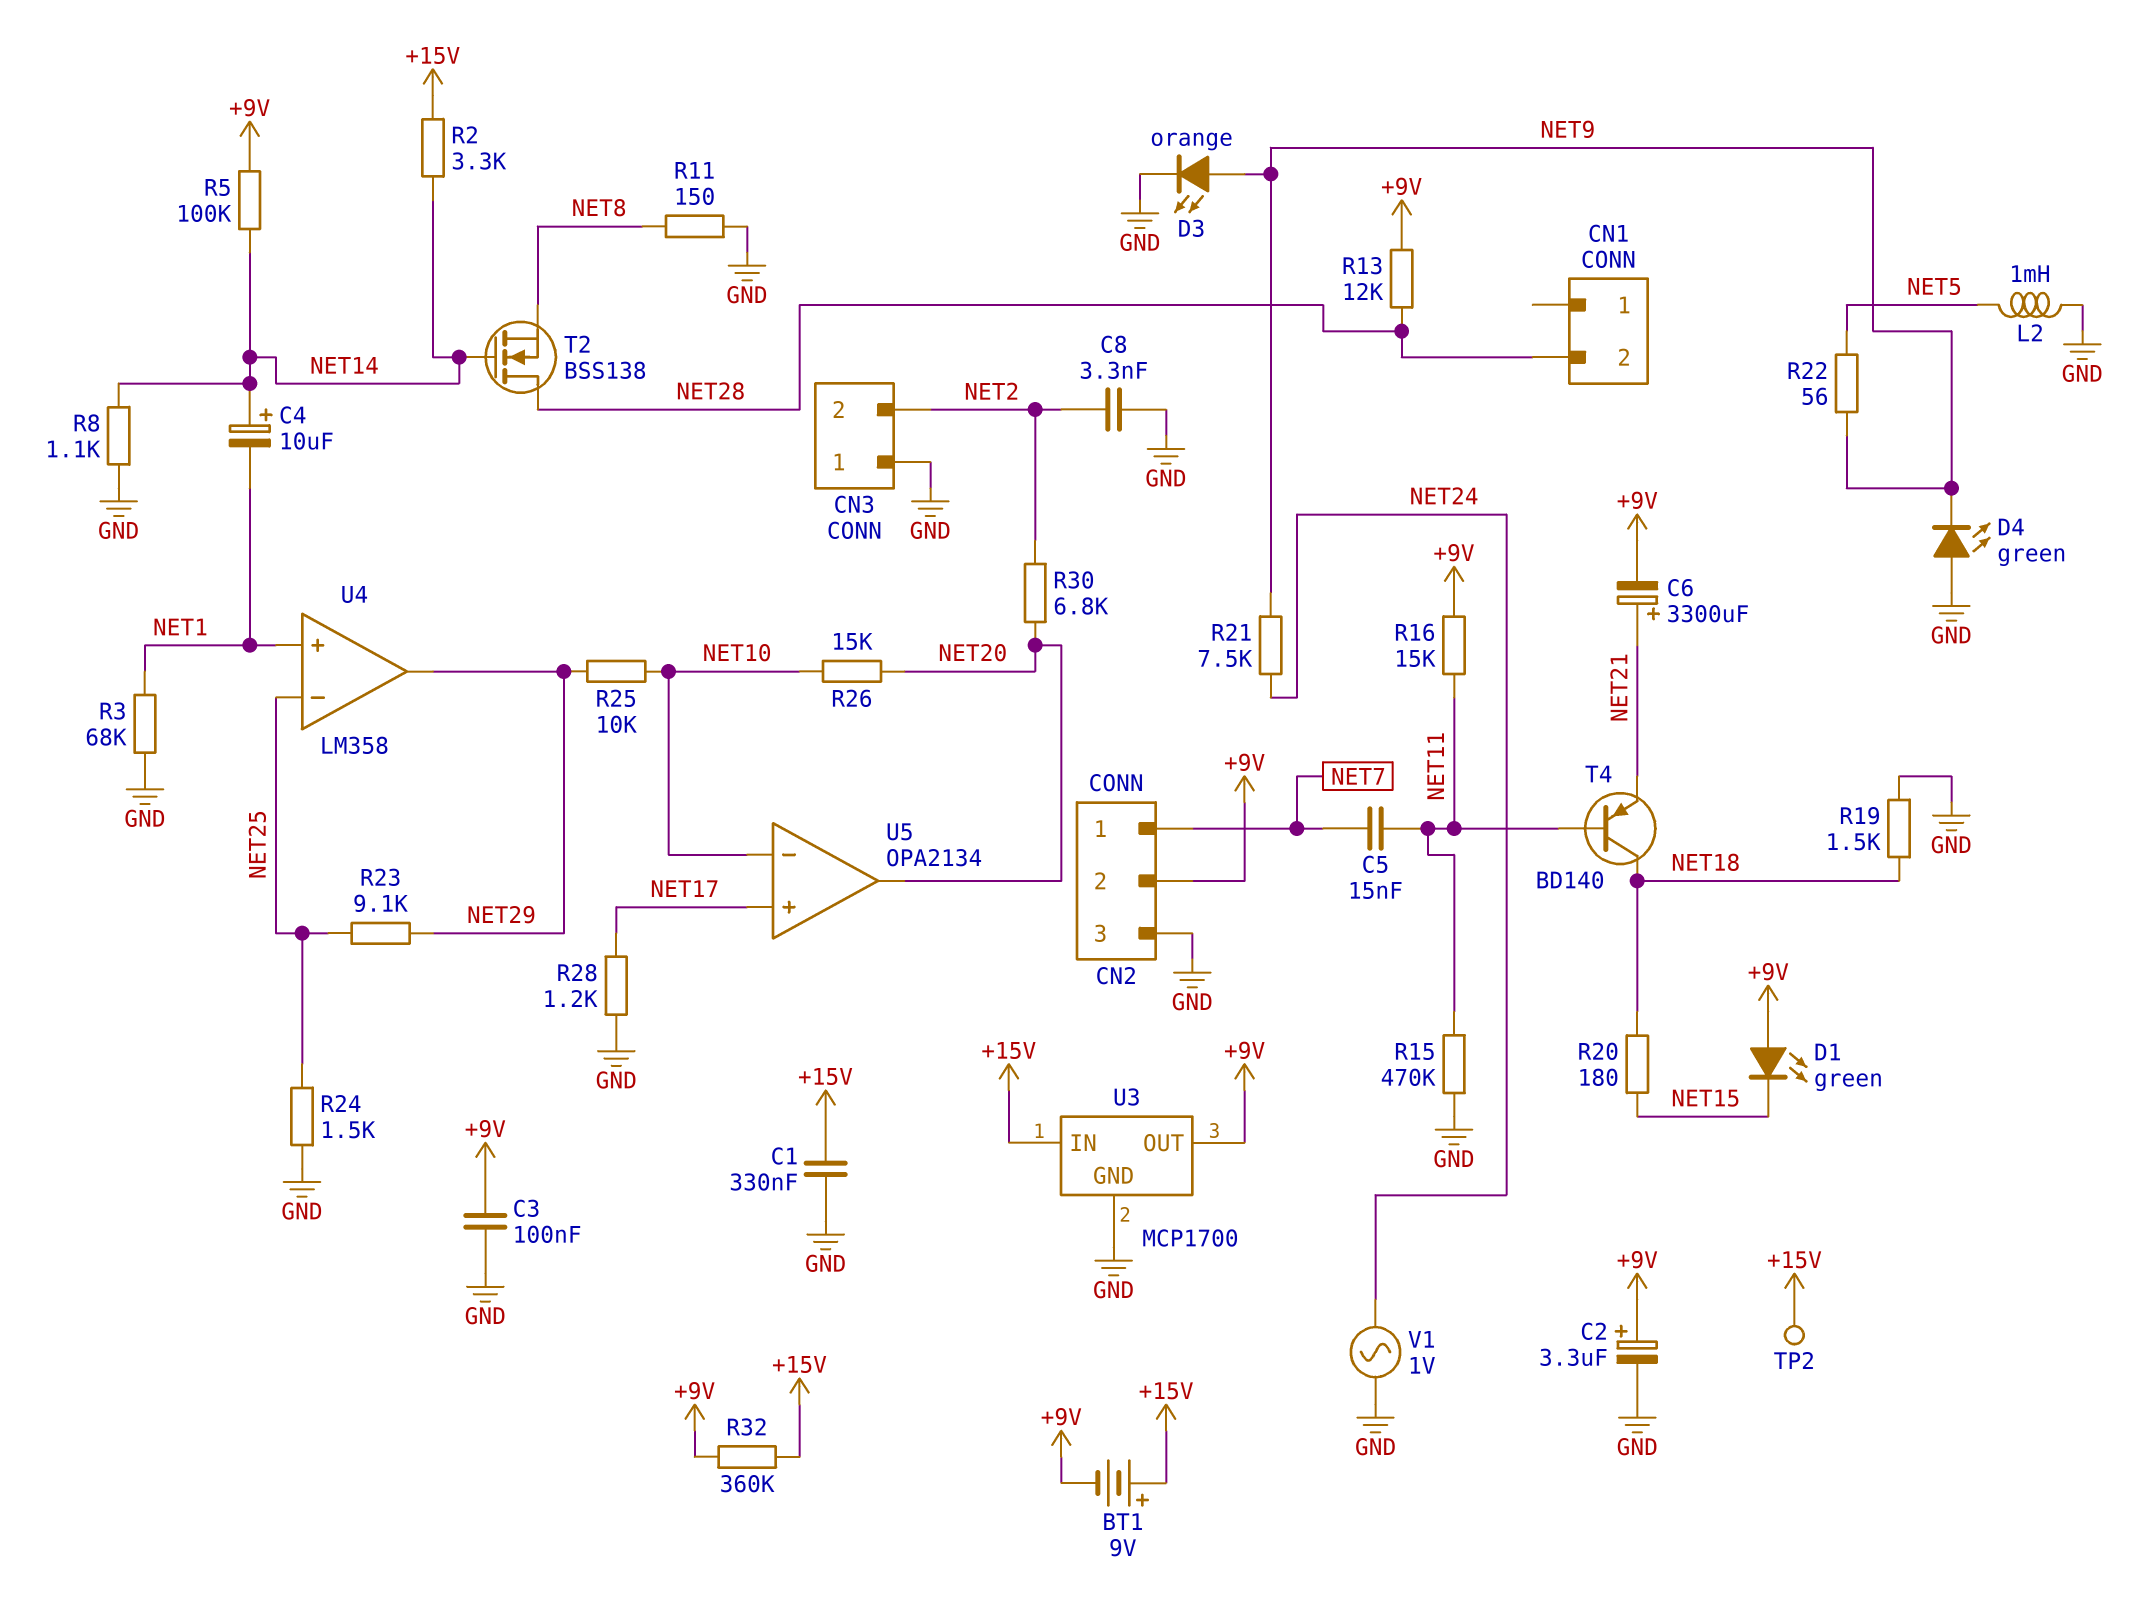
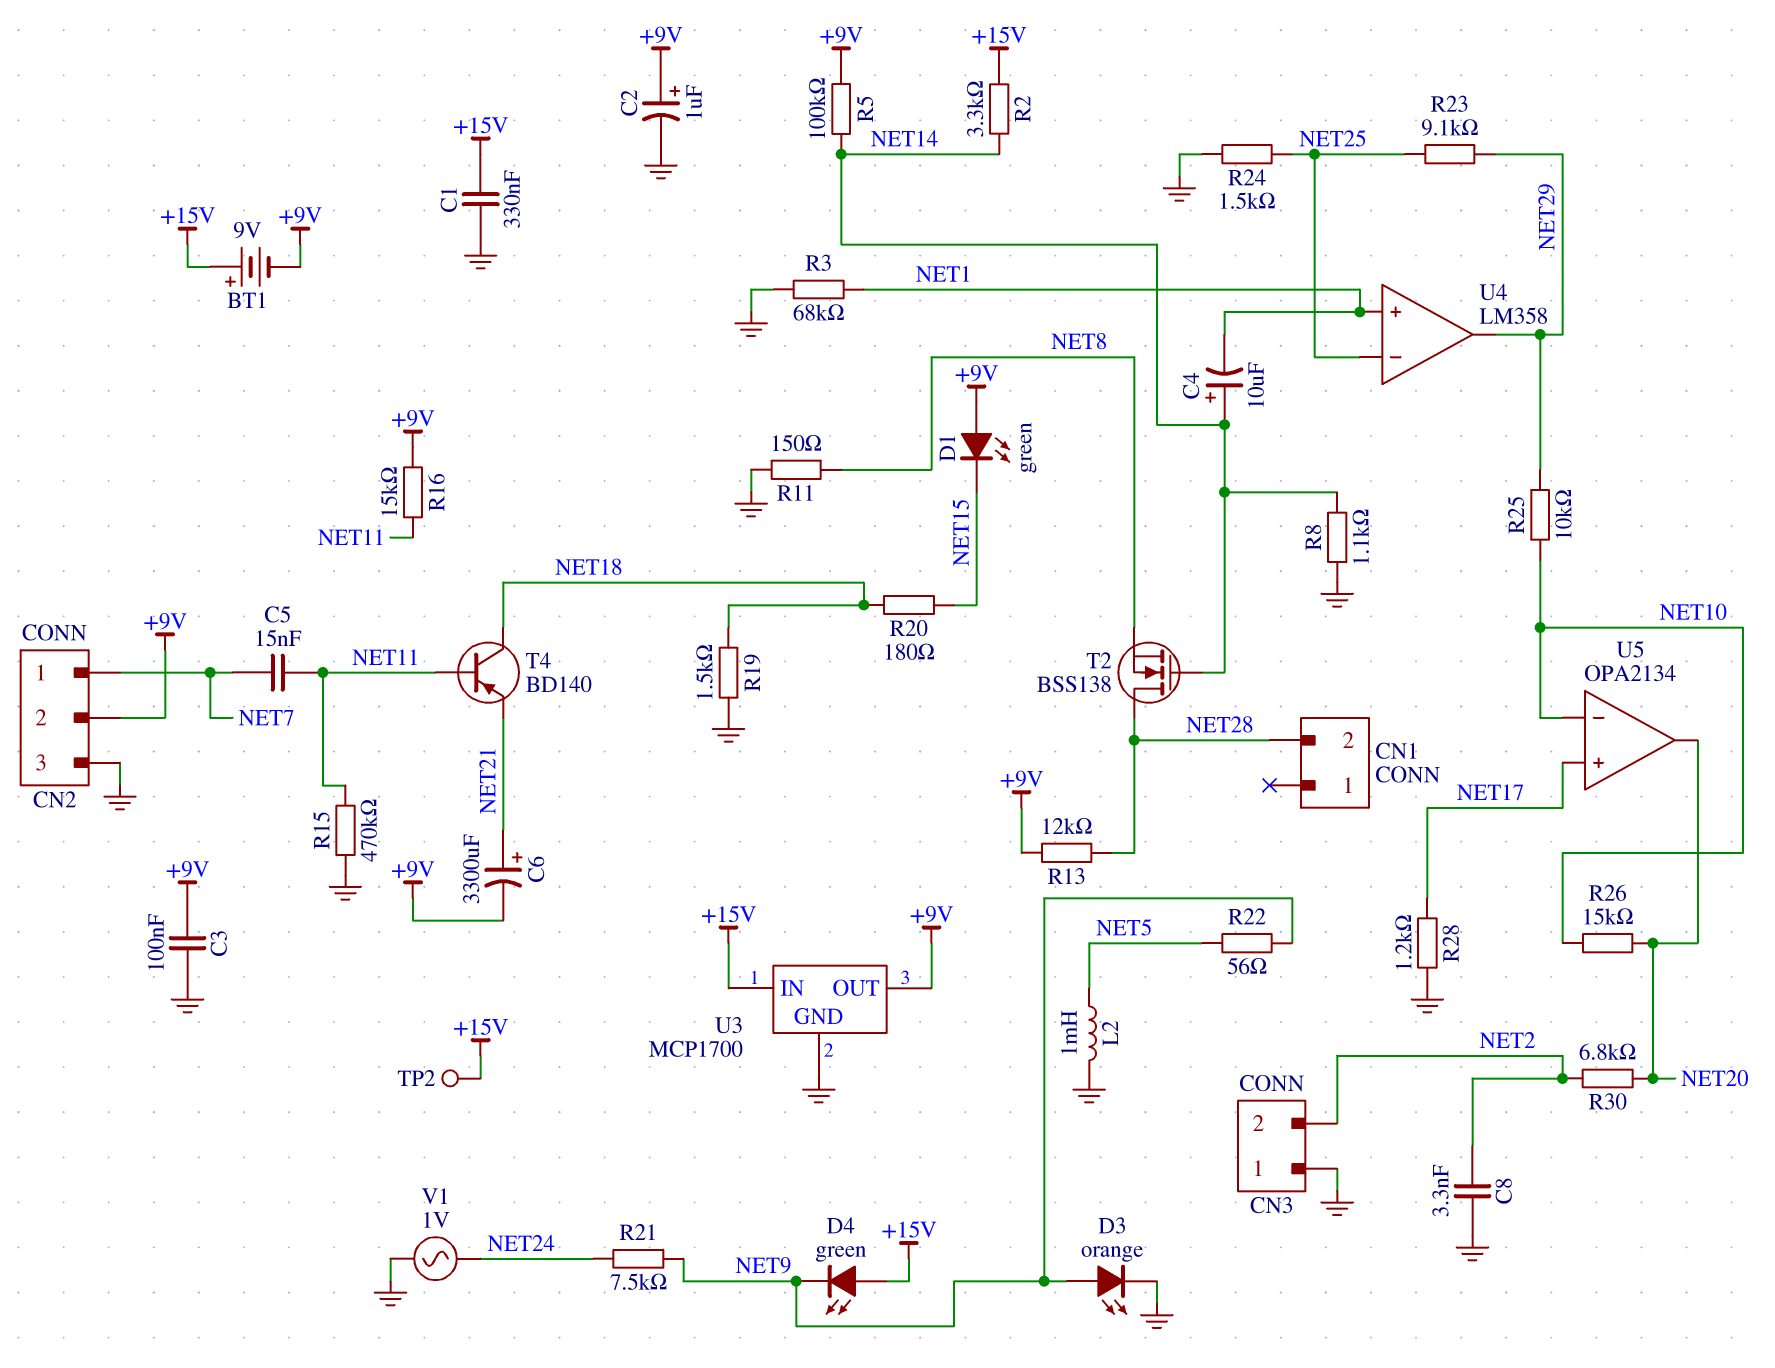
C2: 3.3uF (plus +9V, minus GND) -> 1uF (plus +9V, minus GND)
D4: LED green (A GND, K NET9) -> LED green (A +15V, K NET9)
R32: 360k (+9V, +15V) -> none

